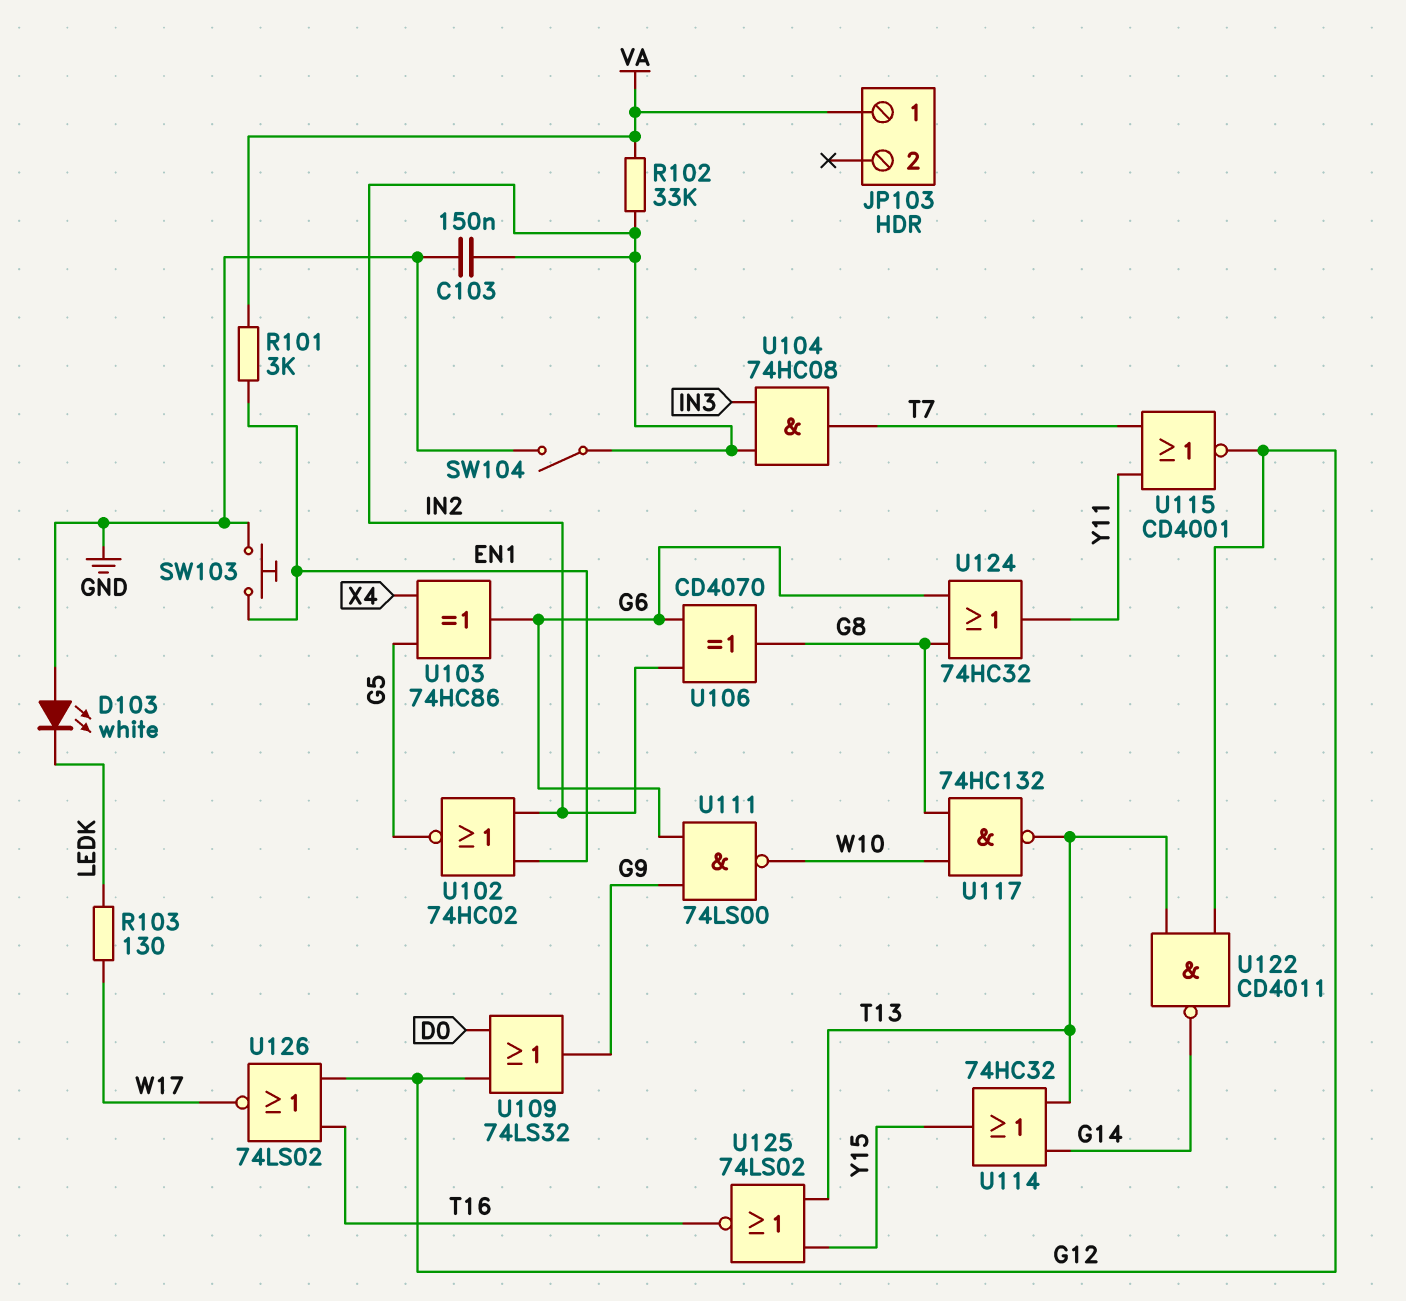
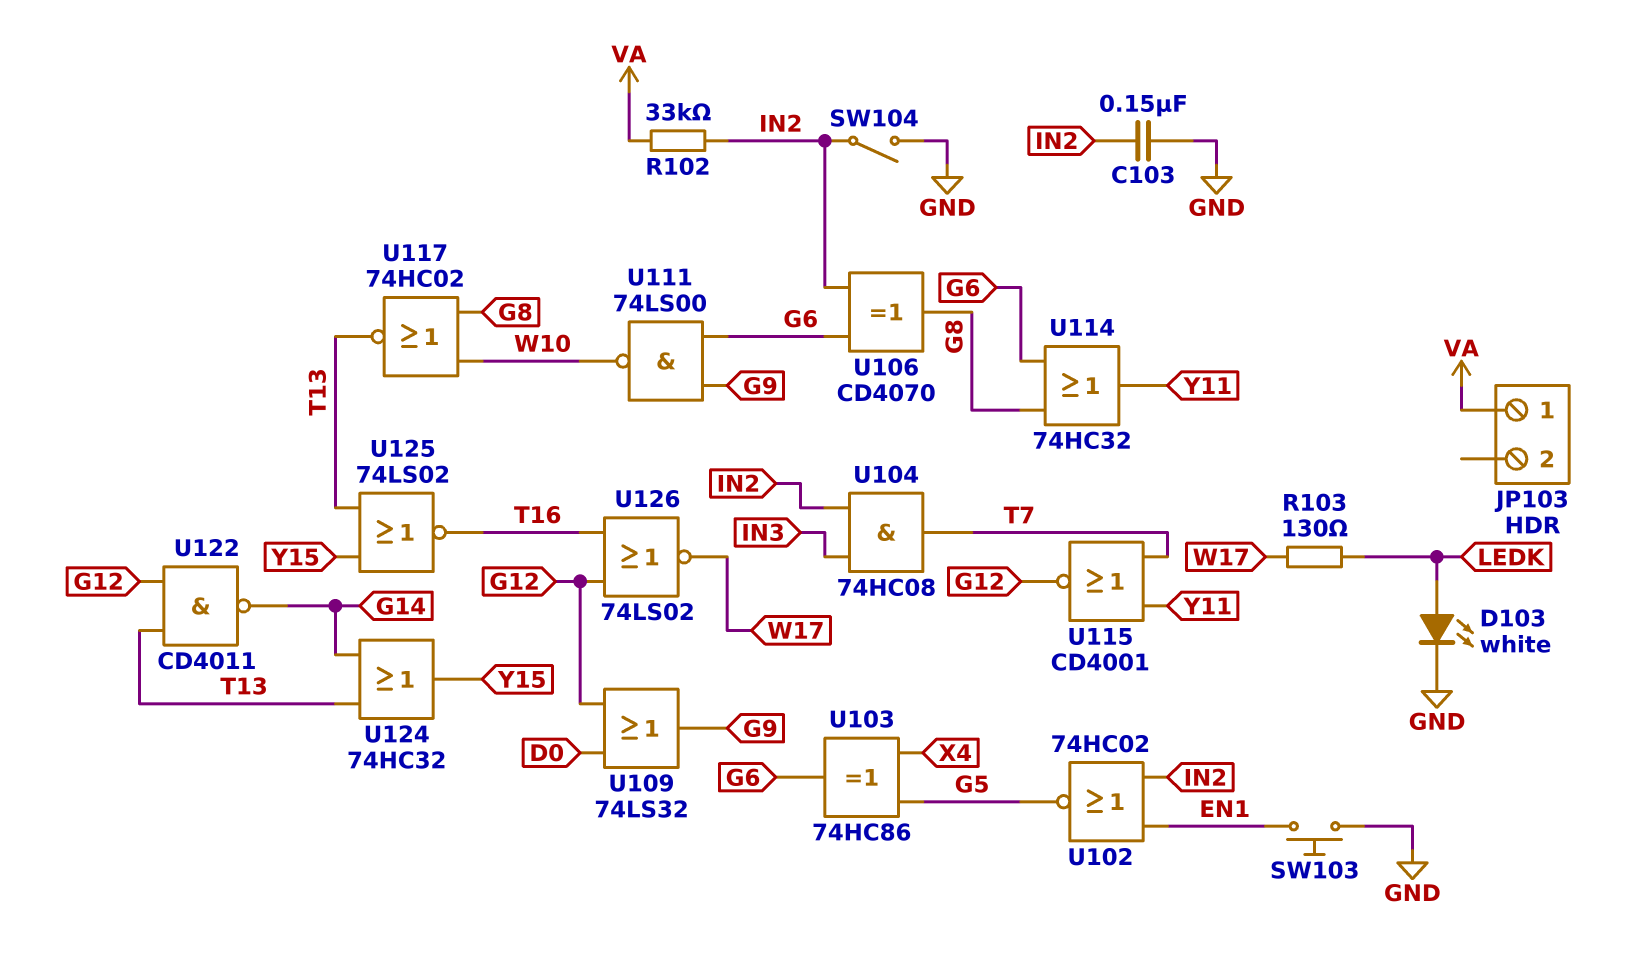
D103: LED white (A GND, K LEDK) -> LED white (A LEDK, K GND)
R101: 3k (EN1, VA) -> none
U114: OR 74HC32 (in G14, in T13, out Y15) -> OR 74HC32 (in G6, in G8, out Y11)
U117: NAND 74HC132 (in G8, in W10, out T13) -> NOR 74HC02 (in G8, in W10, out T13)
U124: OR 74HC32 (in G6, in G8, out Y11) -> OR 74HC32 (in G14, in T13, out Y15)

